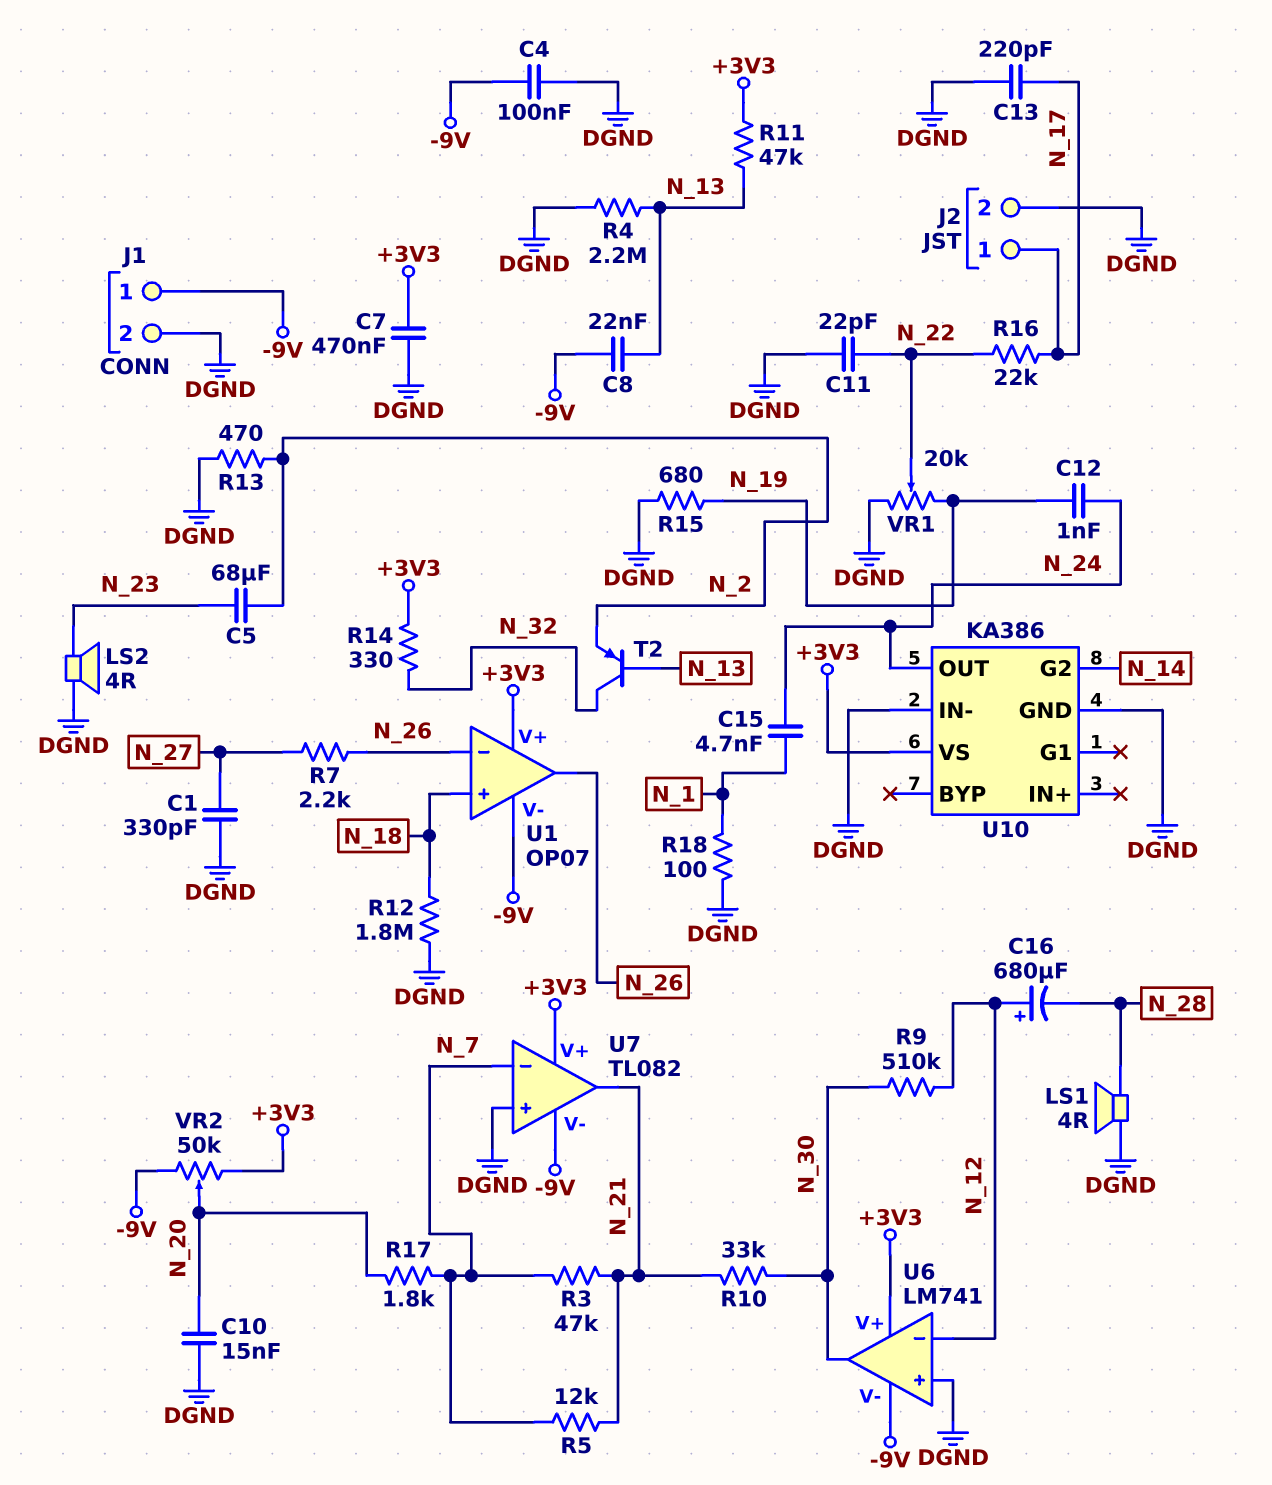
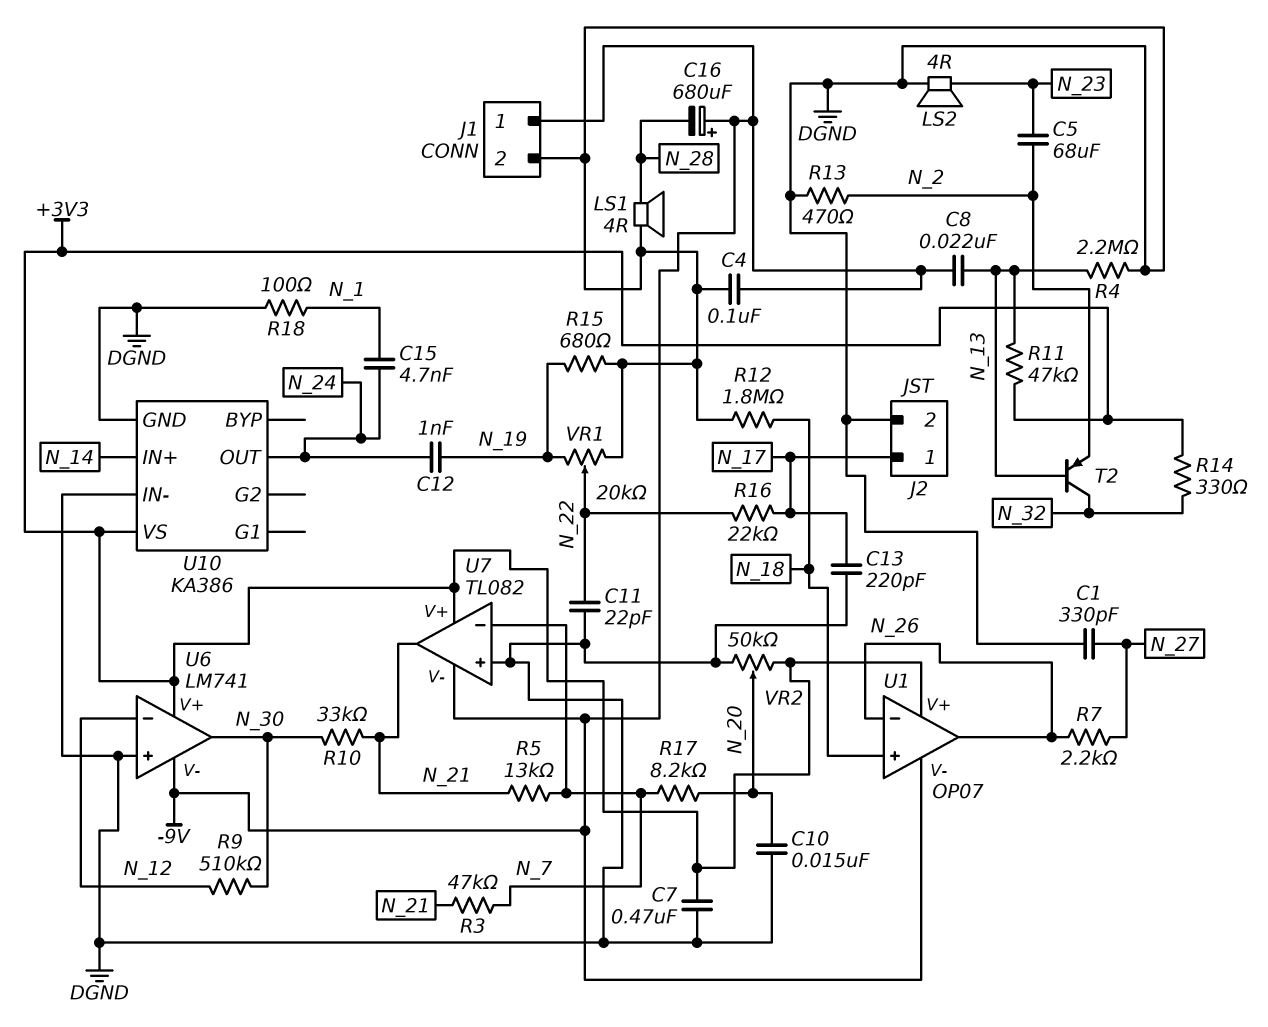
C16: 680uF (plus N_12, minus N_28) -> 680uF (plus -9V, minus N_28)
R5: 12k (N_7, N_21) -> 13k (N_7, N_21)
R17: 1.8k (N_7, N_20) -> 8.2k (N_7, N_20)
U10 pin G2: N_14 -> none
U10 pin IN+: none -> N_14
VR2: 50k (+3V3, -9V, wiper N_20) -> 50k (+3V3, DGND, wiper N_20)

